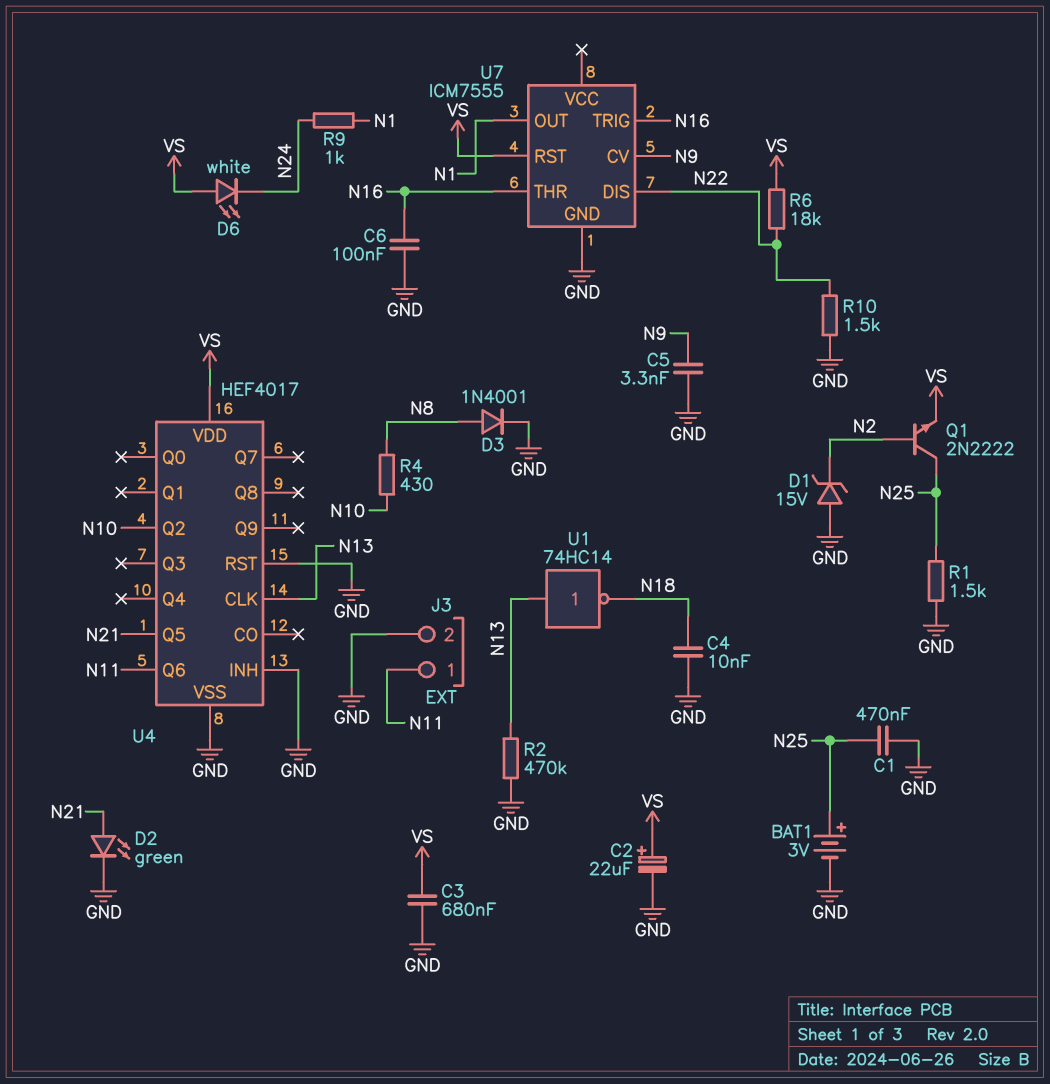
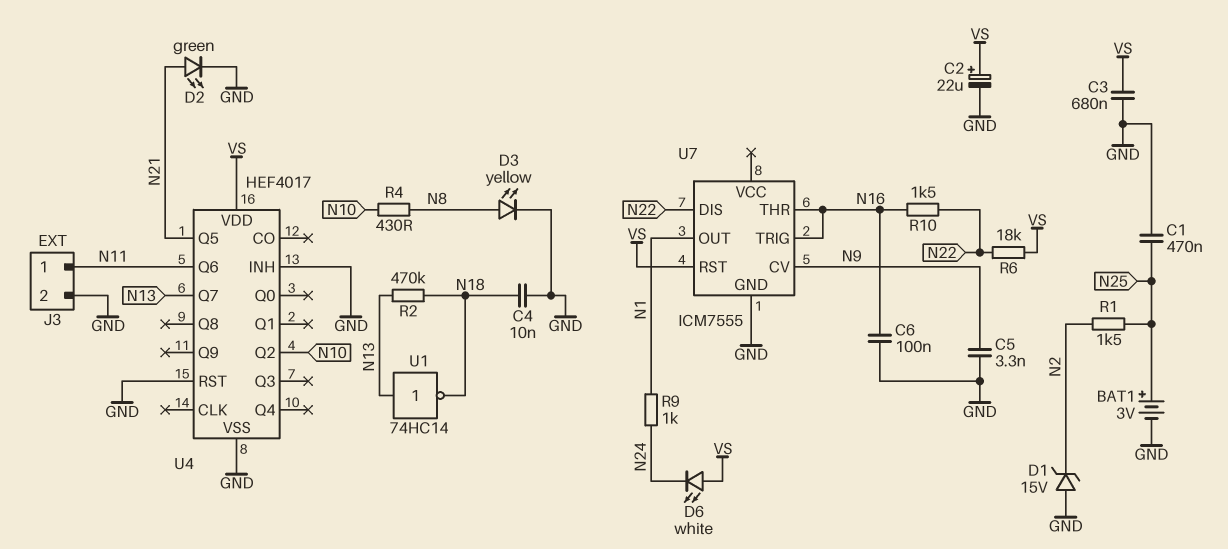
D3: diode 1N4001 (A N8, K GND) -> LED yellow (A N8, K GND)
Q1: NPN 2N2222 (B N2, C N25, E VS) -> none
R1: 1.5k (GND, N25) -> 1.5k (N2, N25)
R2: 470k (GND, N13) -> 470k (N13, N18)
R10: 1.5k (GND, N22) -> 1.5k (N16, N22)
U4 pin CLK: N13 -> none
U4 pin Q7: none -> N13

